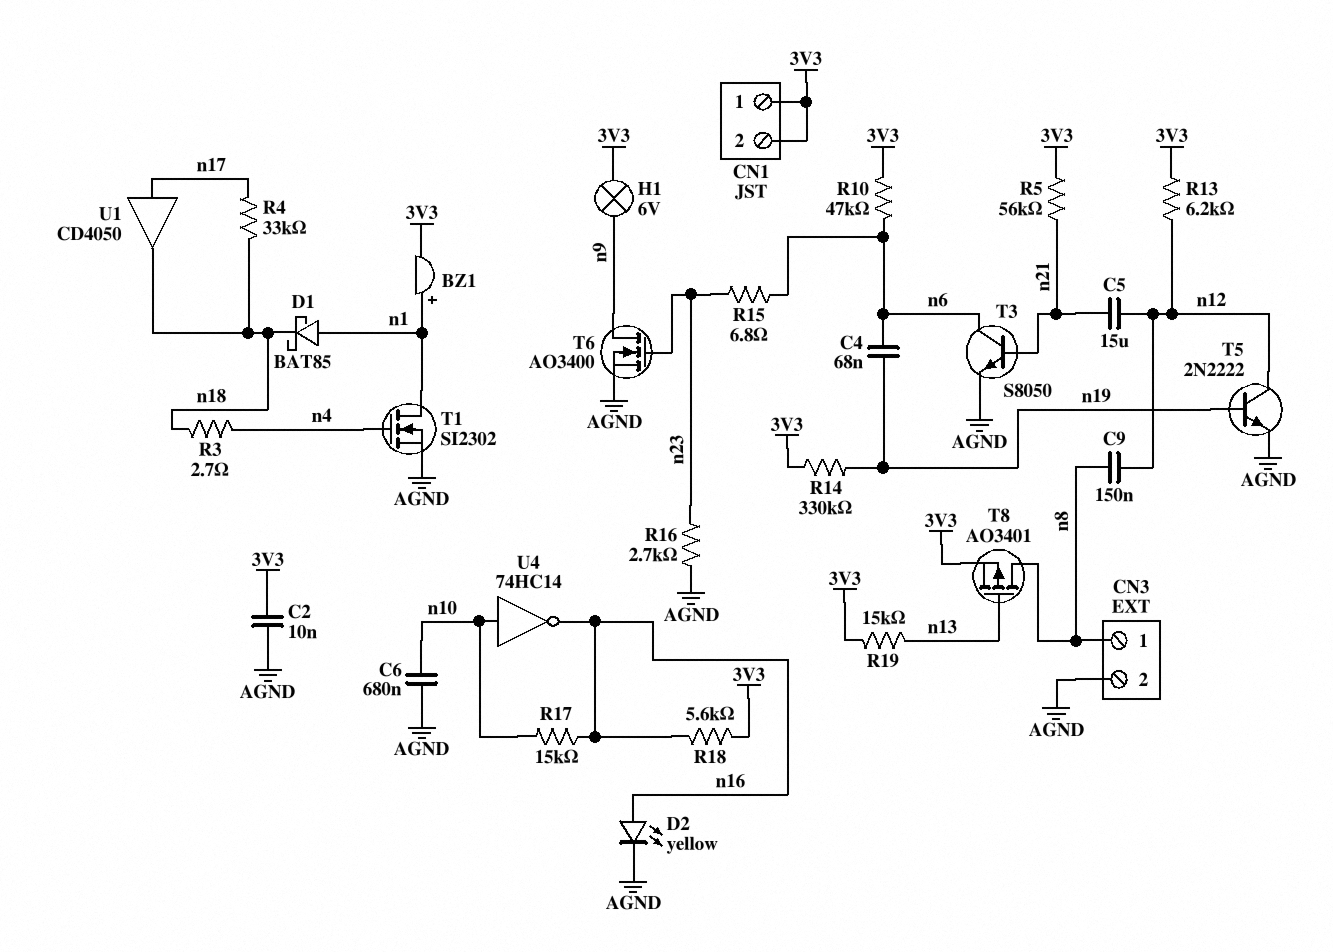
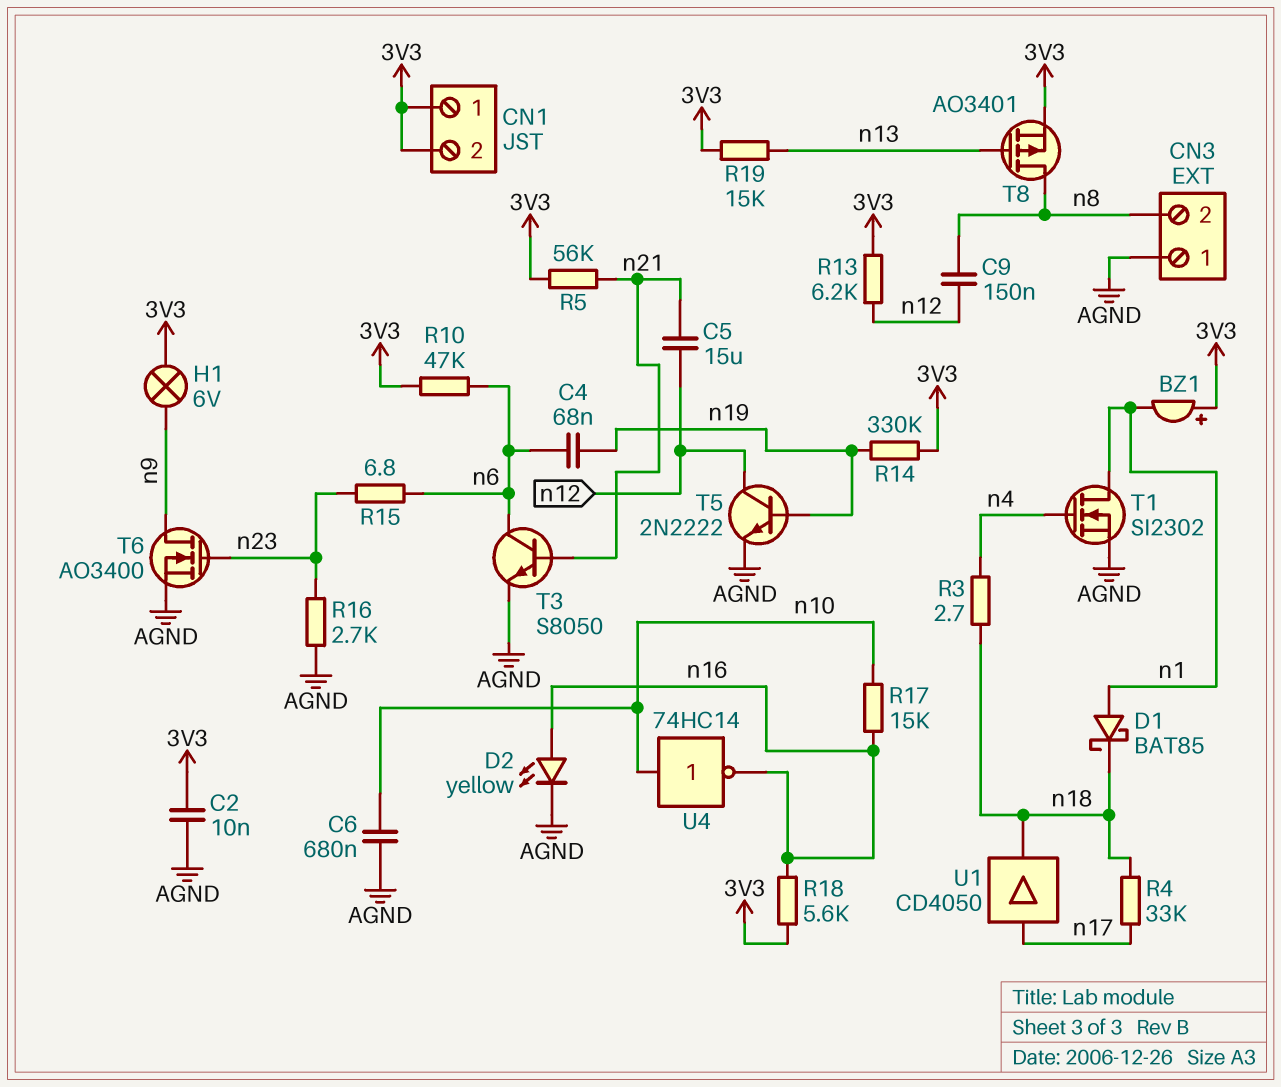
BZ1: buzzer (plus n1, minus 3V3) -> buzzer (plus 3V3, minus n1)
CN3 pin 1: n8 -> AGND
CN3 pin 2: AGND -> n8

